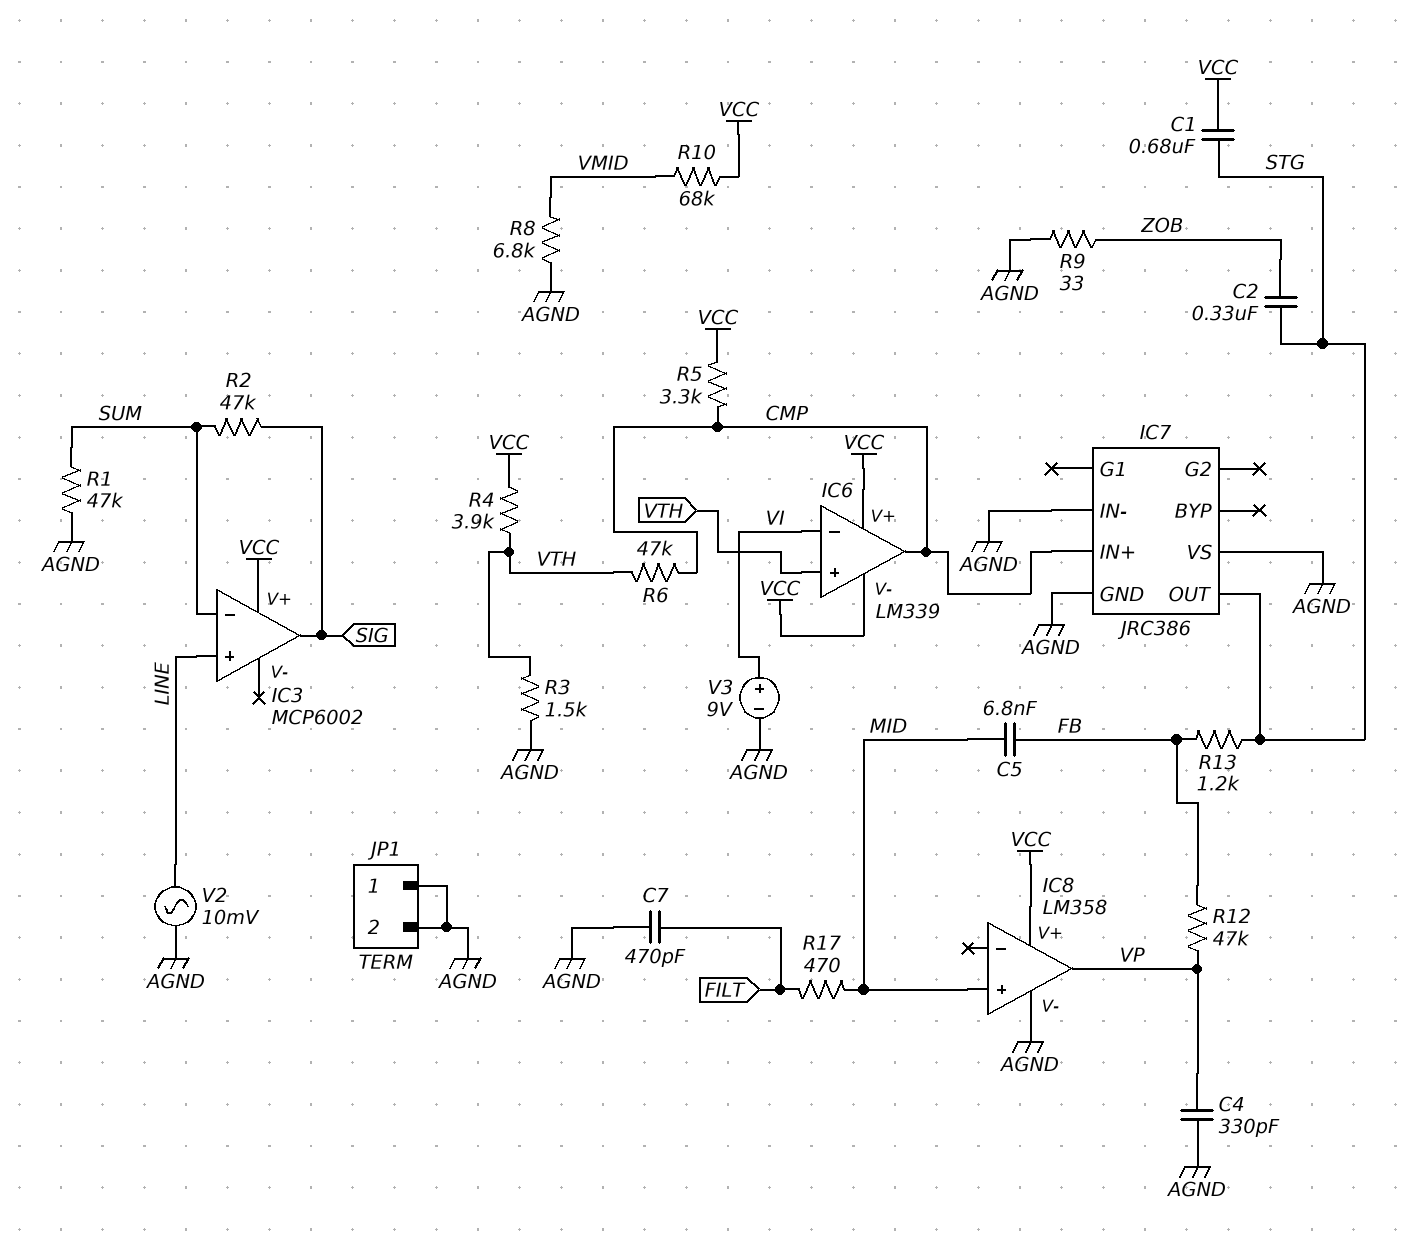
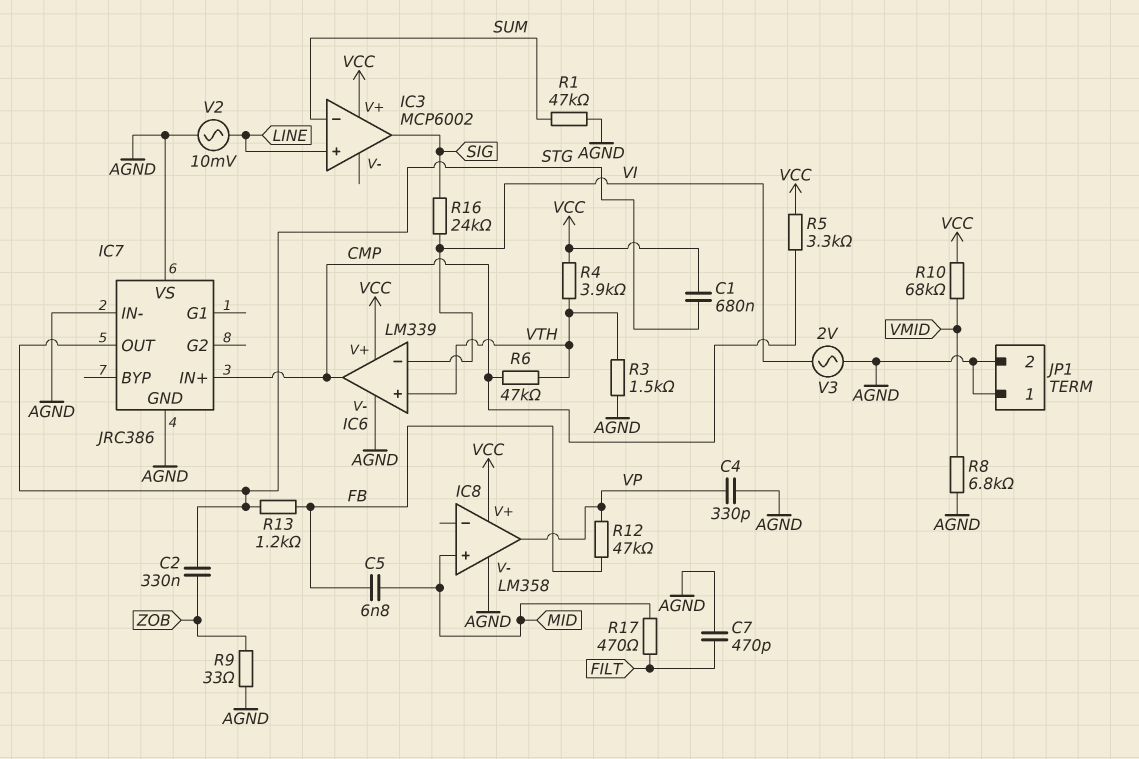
IC6 pin V-: VCC -> AGND
R2: 47k (SIG, SUM) -> none
R16: none -> 24k (SIG, VI)
V3: 9V (plus VI, minus AGND) -> AC 2V (AGND, VI)

